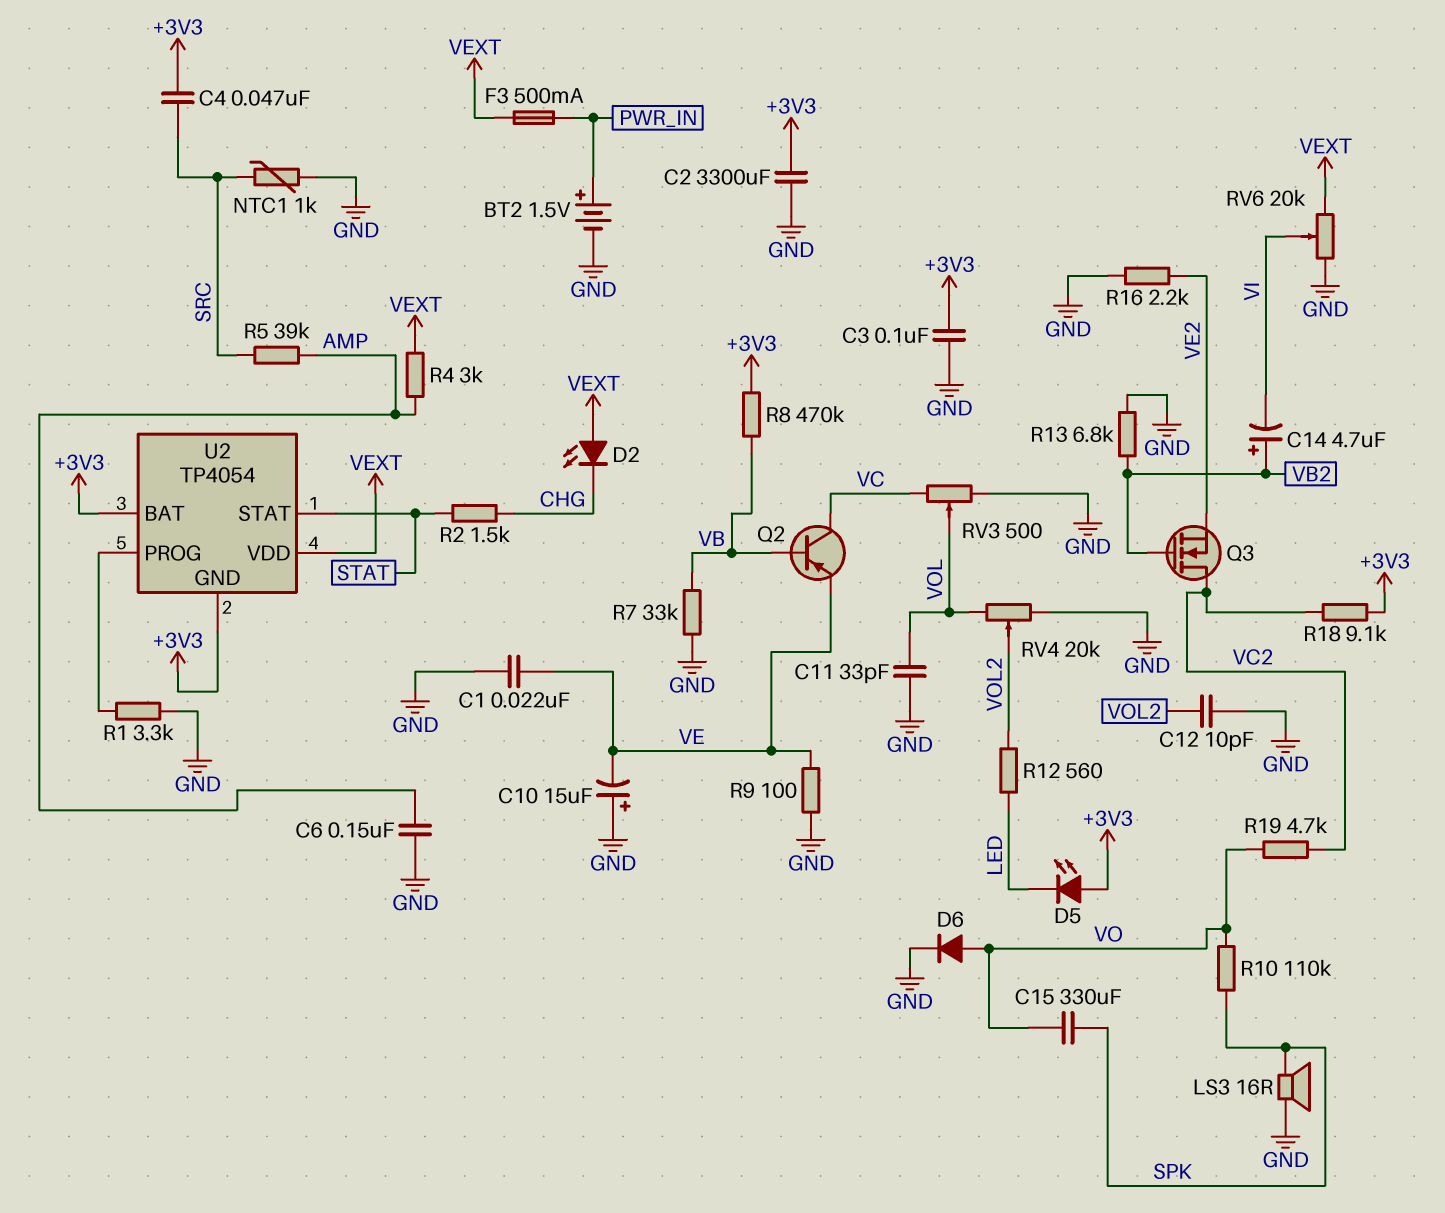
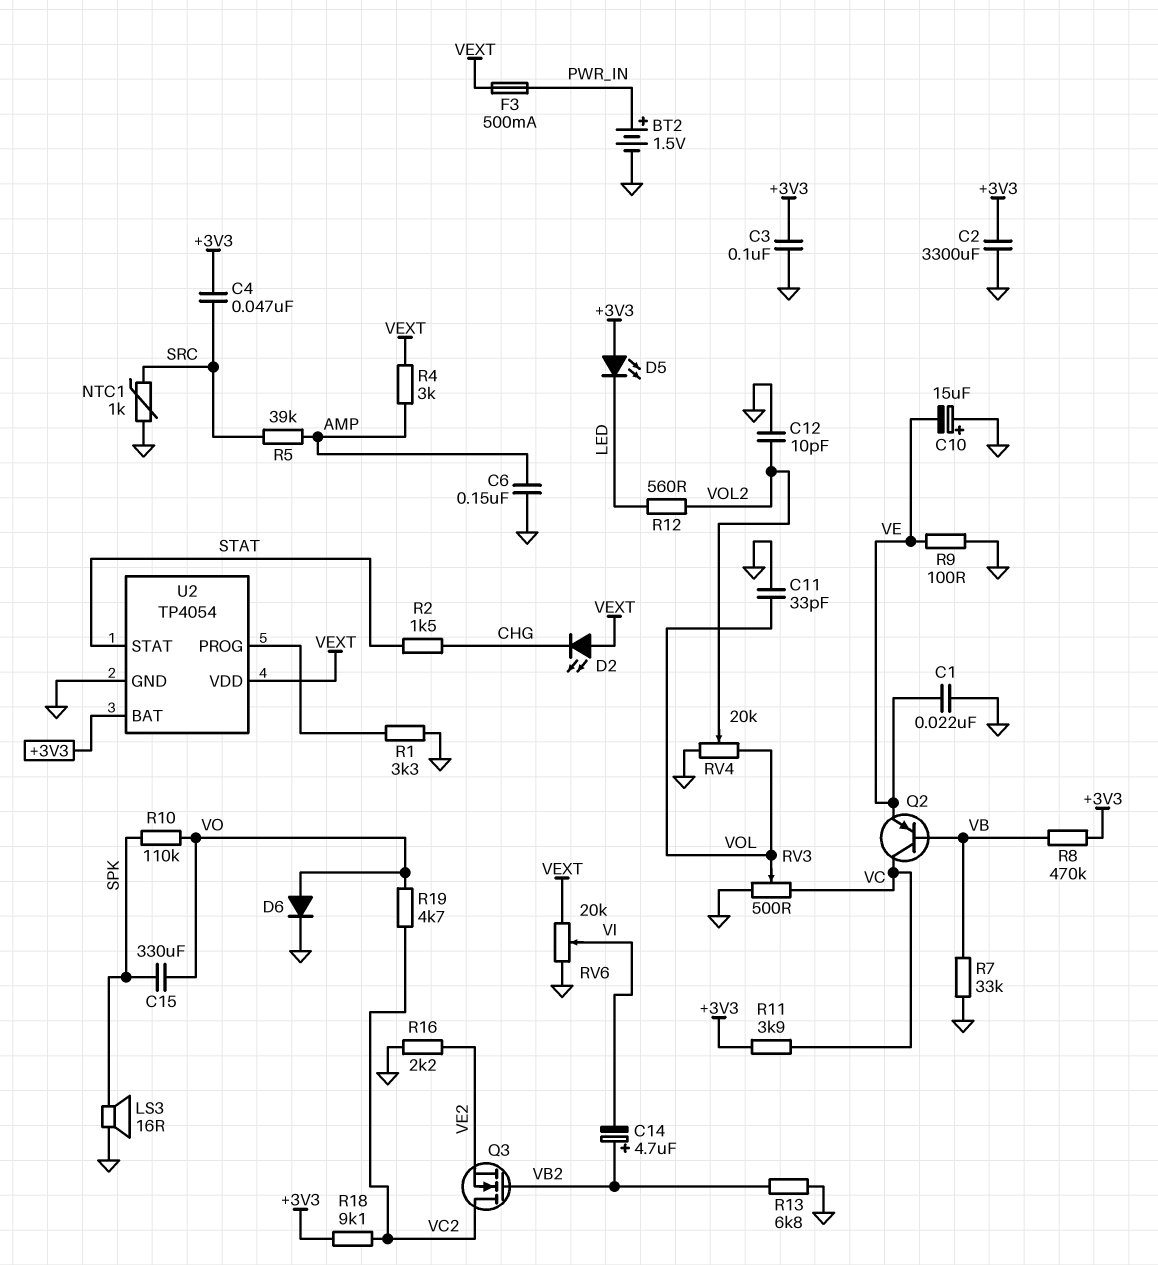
R11: none -> 3.9k (+3V3, VC)
U2 pin GND: +3V3 -> GND

